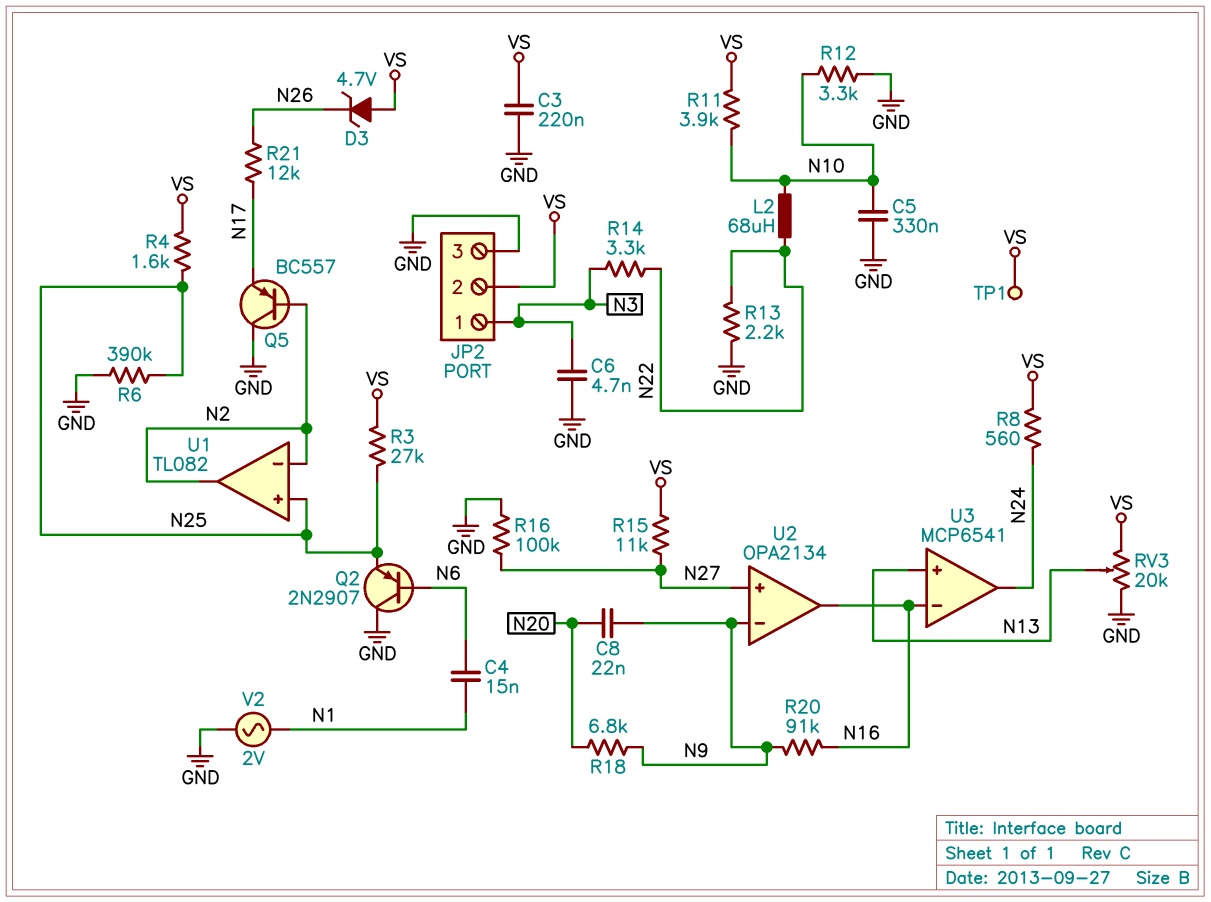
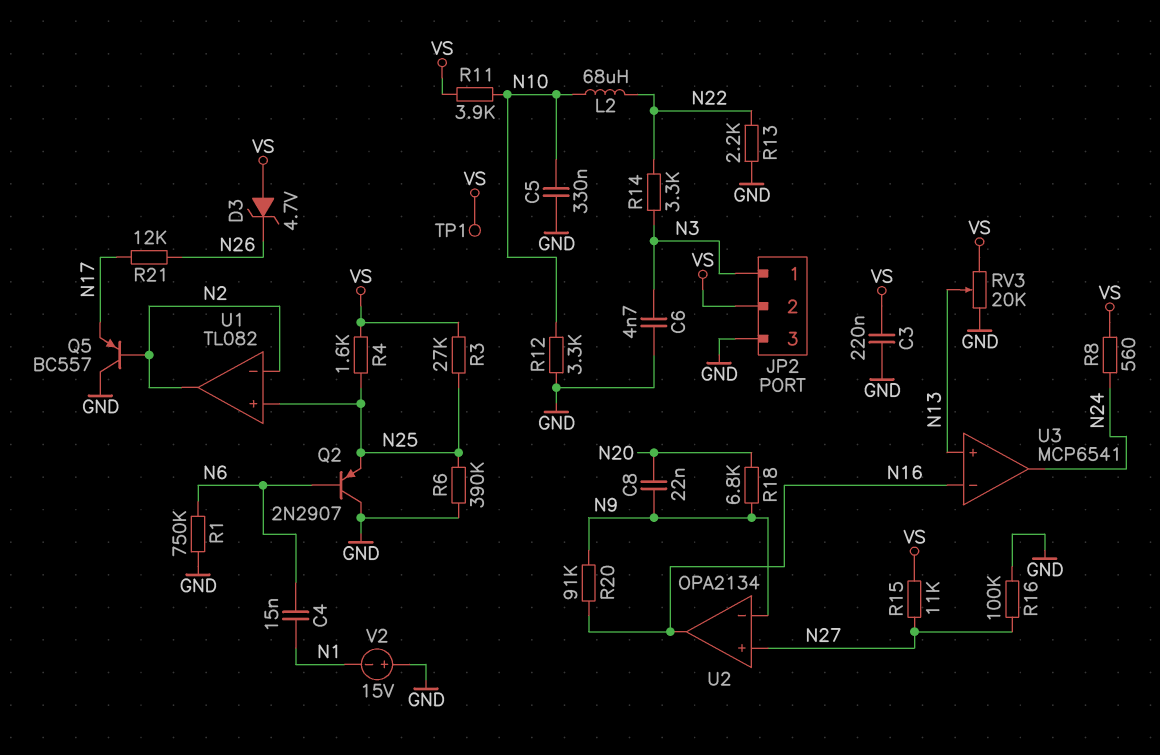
R1: none -> 750k (GND, N6)
V2: AC 2V (GND, N1) -> 15V (plus GND, minus N1)

